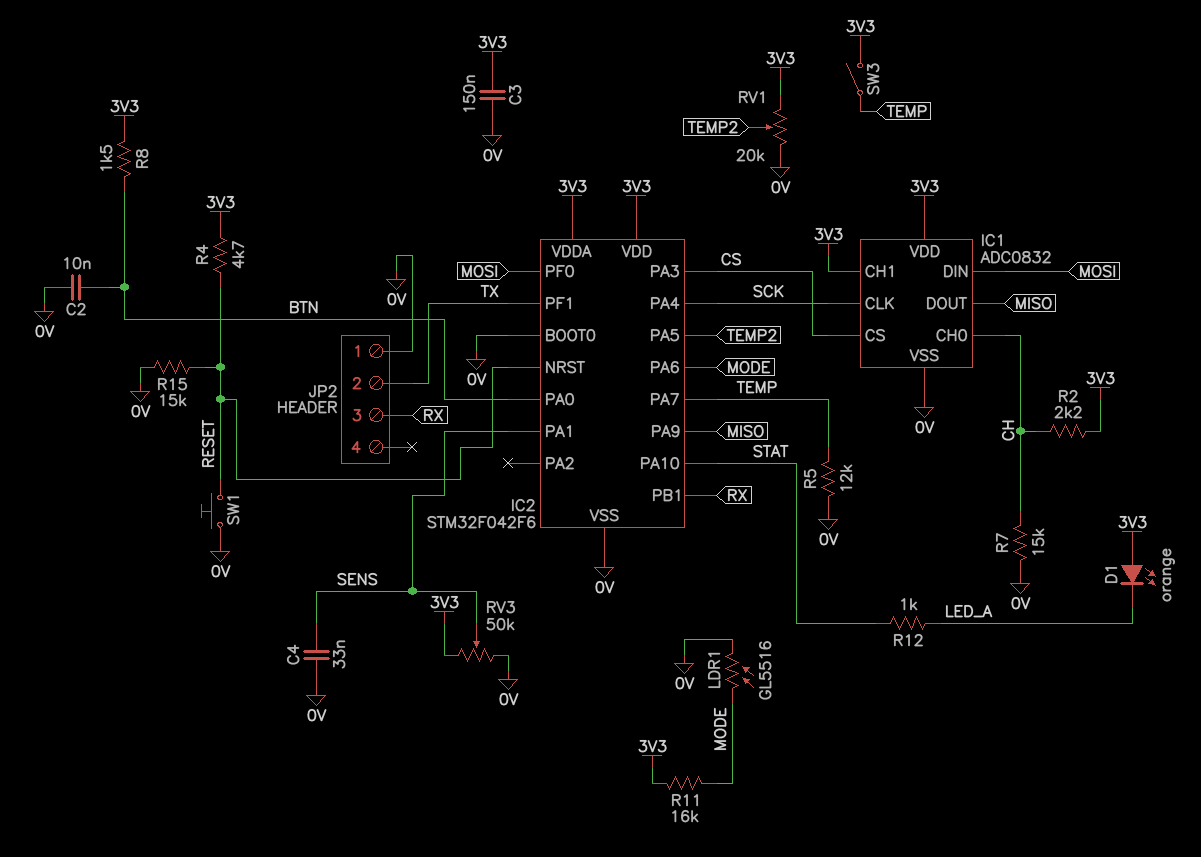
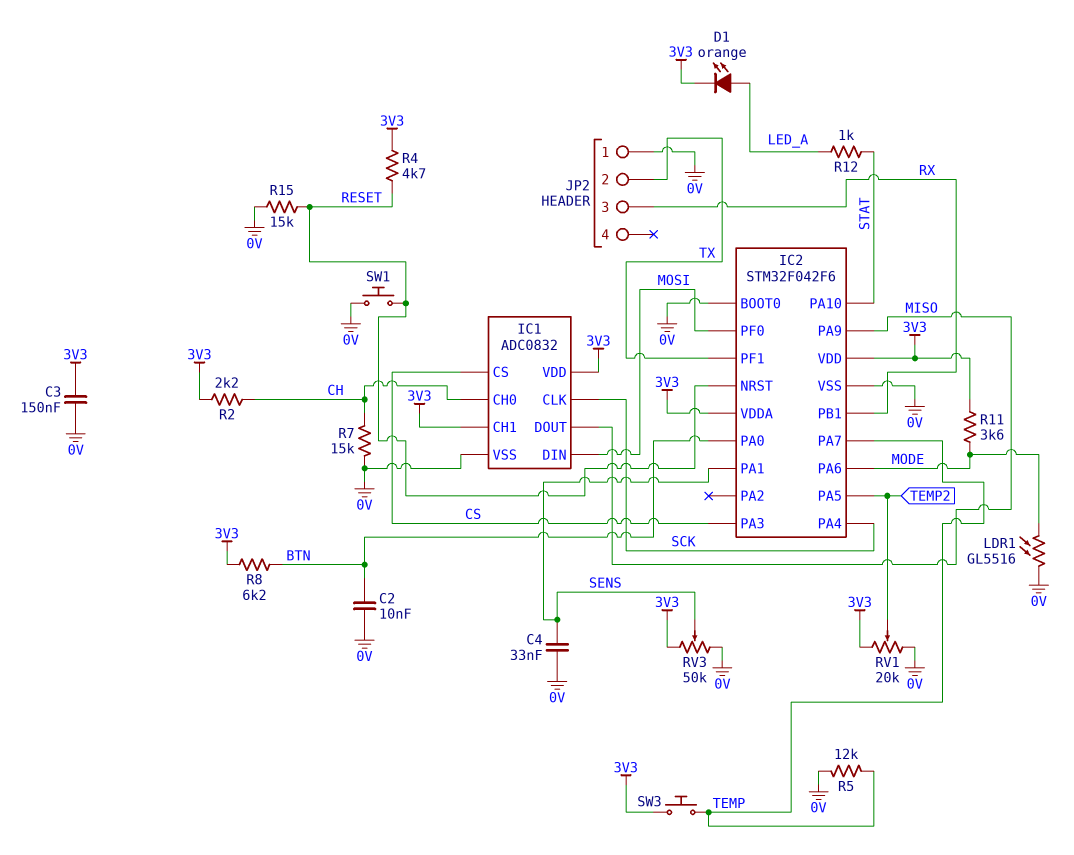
D1: LED orange (A 3V3, K LED_A) -> LED orange (A LED_A, K 3V3)
R8: 1.5k (3V3, BTN) -> 6.2k (3V3, BTN)
R11: 16k (3V3, MODE) -> 3.6k (3V3, MODE)
SW3: switch (3V3, TEMP) -> button (3V3, TEMP)

